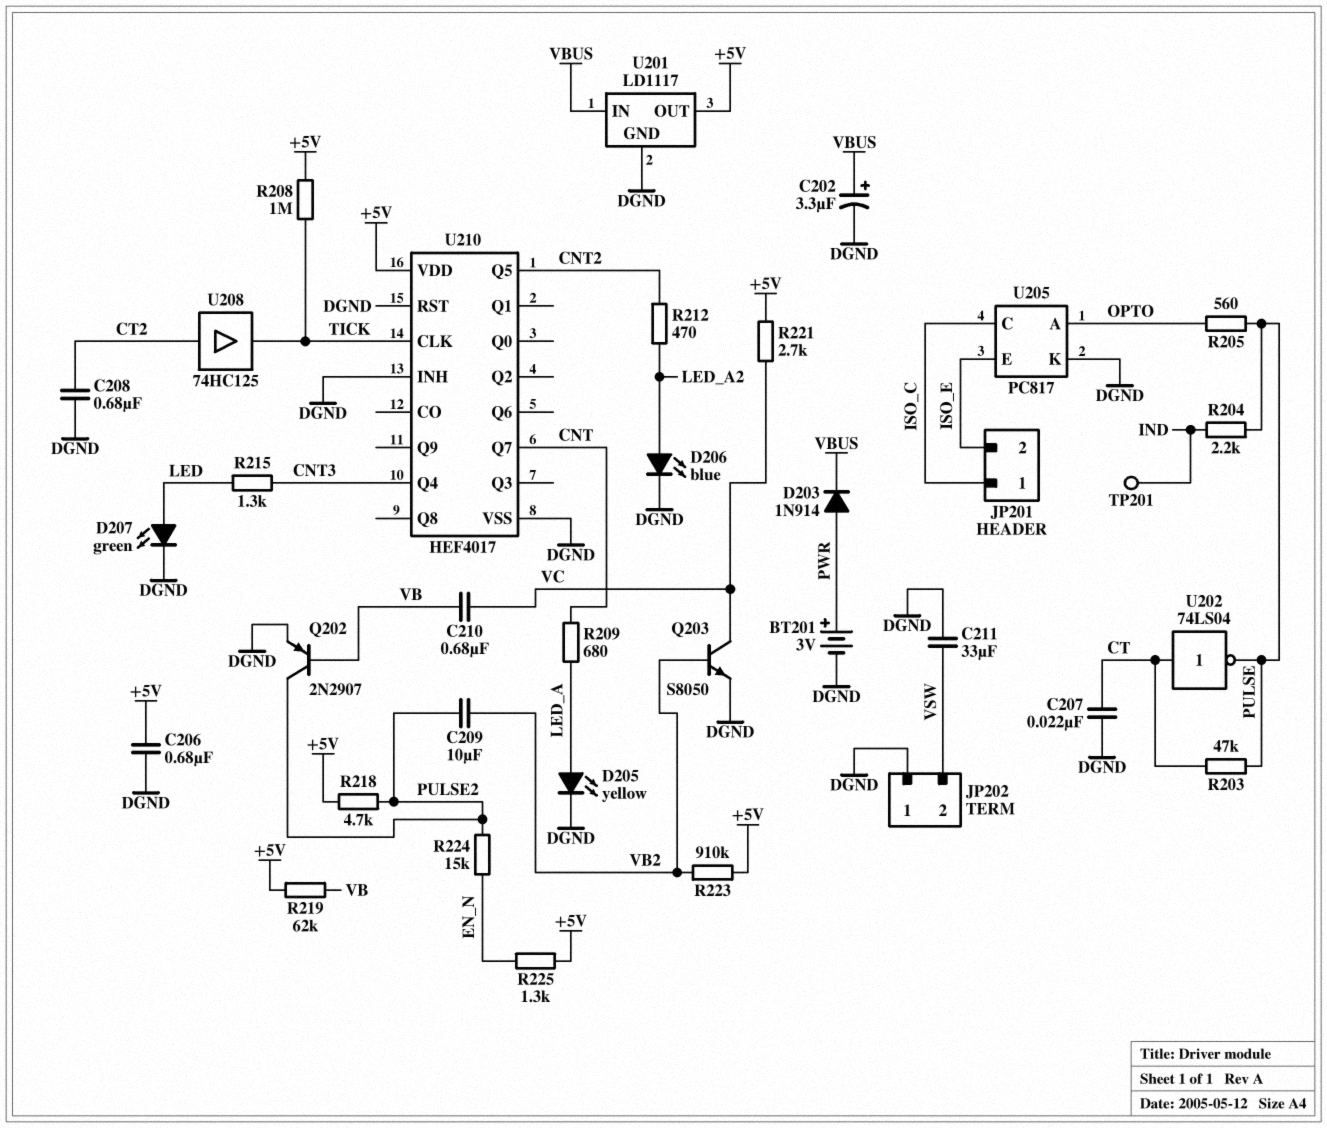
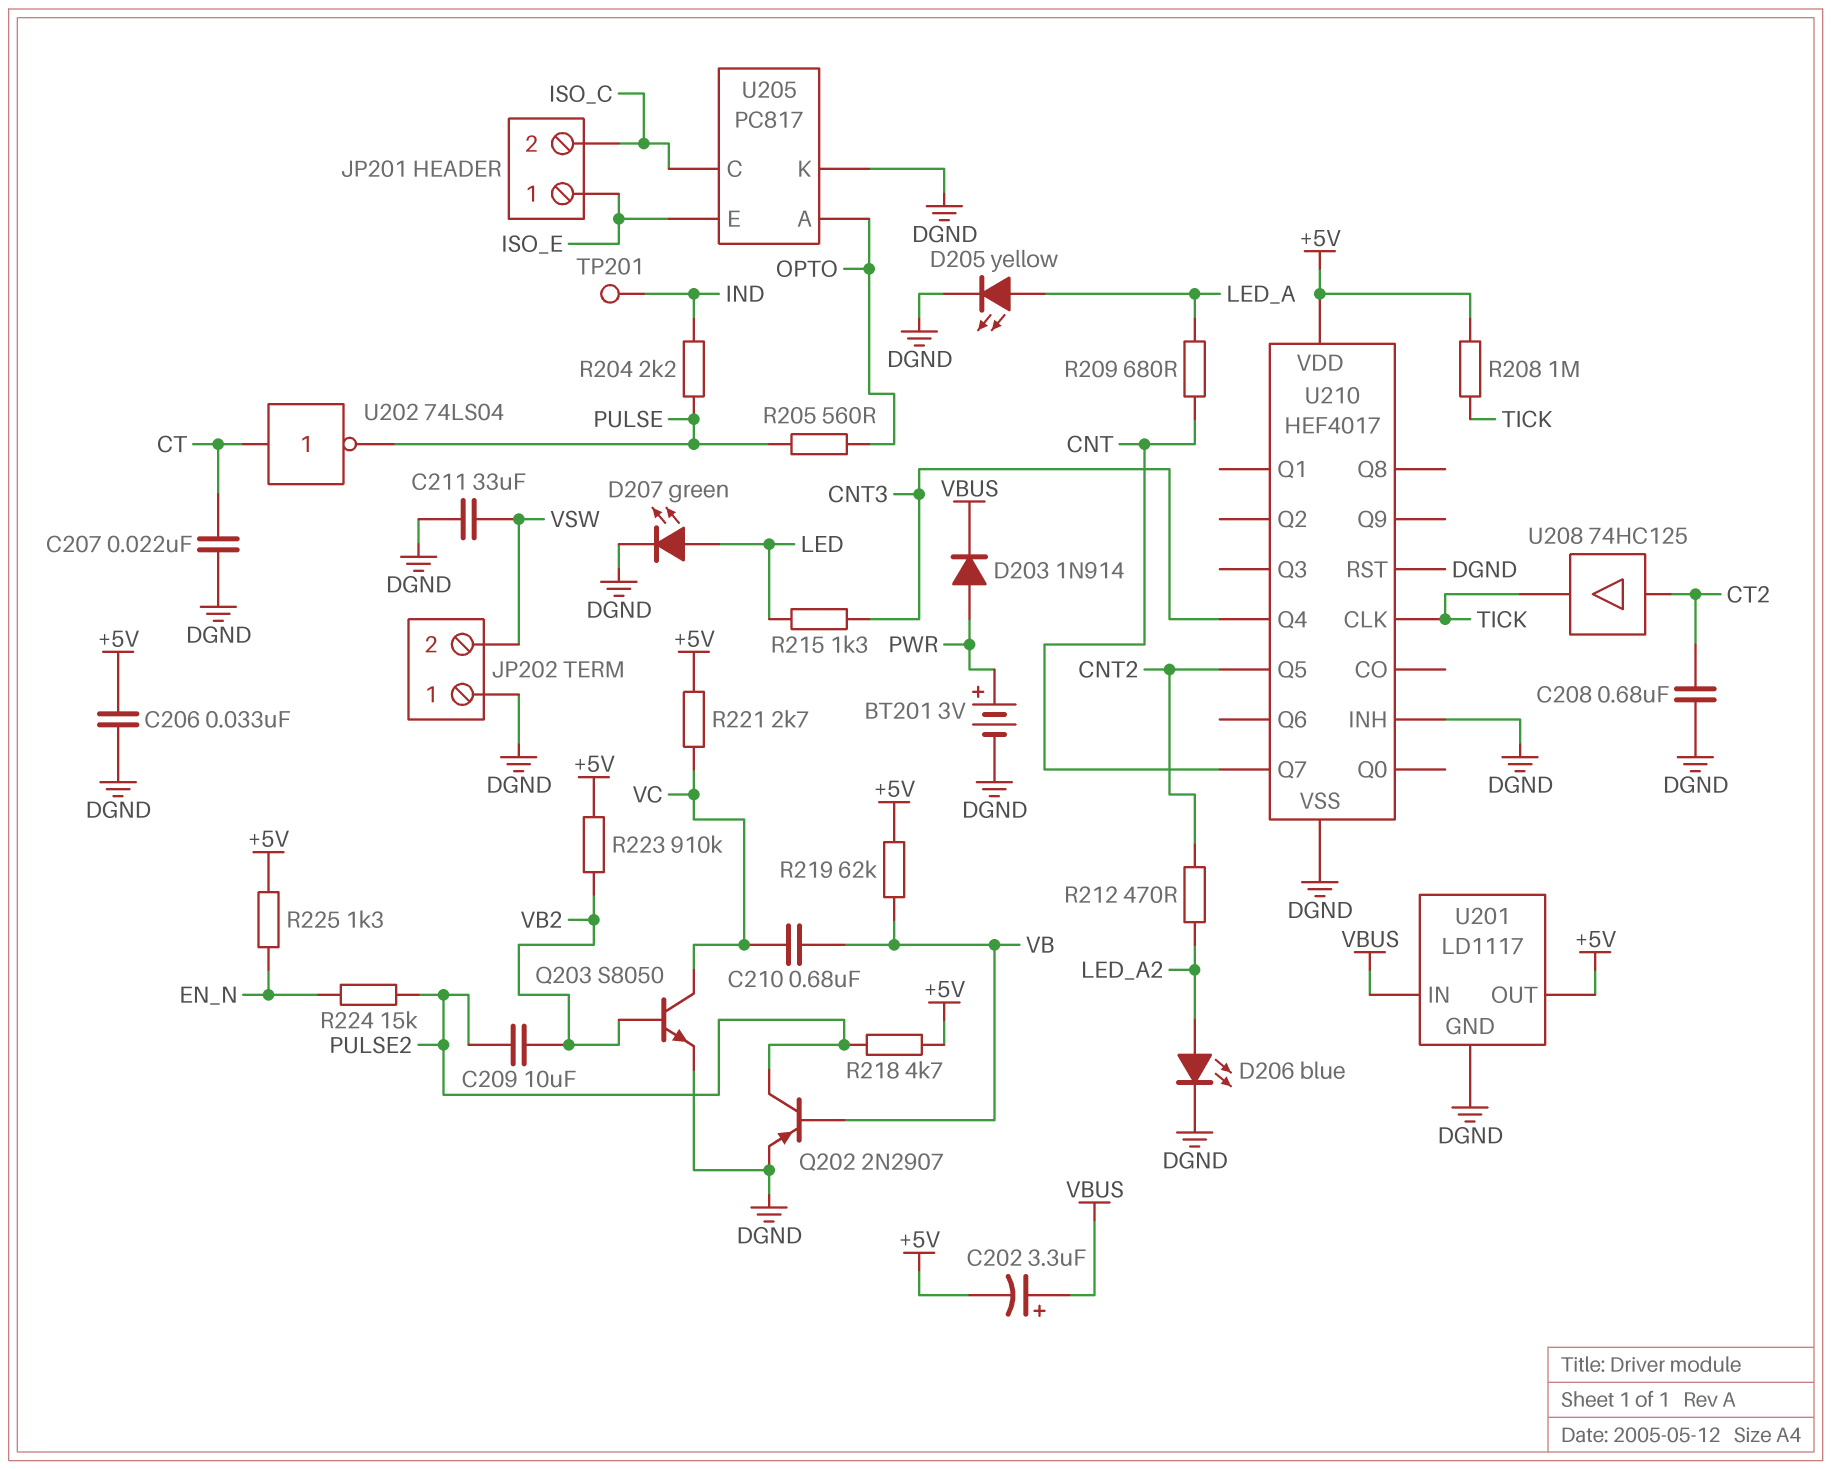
C202: 3.3uF (plus VBUS, minus DGND) -> 3.3uF (plus VBUS, minus +5V)
C206: 680nF (+5V, DGND) -> 33nF (+5V, DGND)
JP201 pin 1: ISO_C -> ISO_E
JP201 pin 2: ISO_E -> ISO_C
R203: 47k (CT, PULSE) -> none

